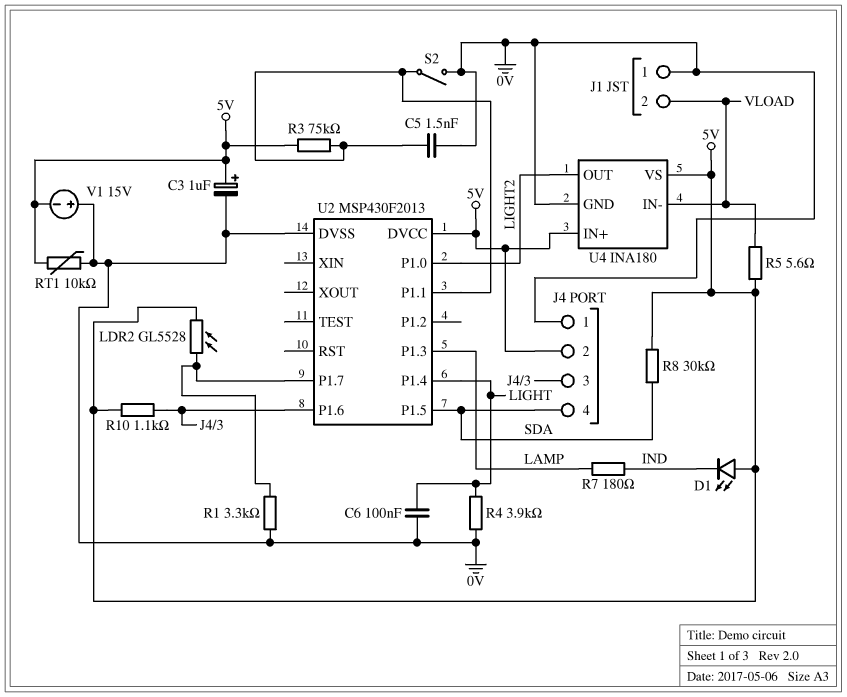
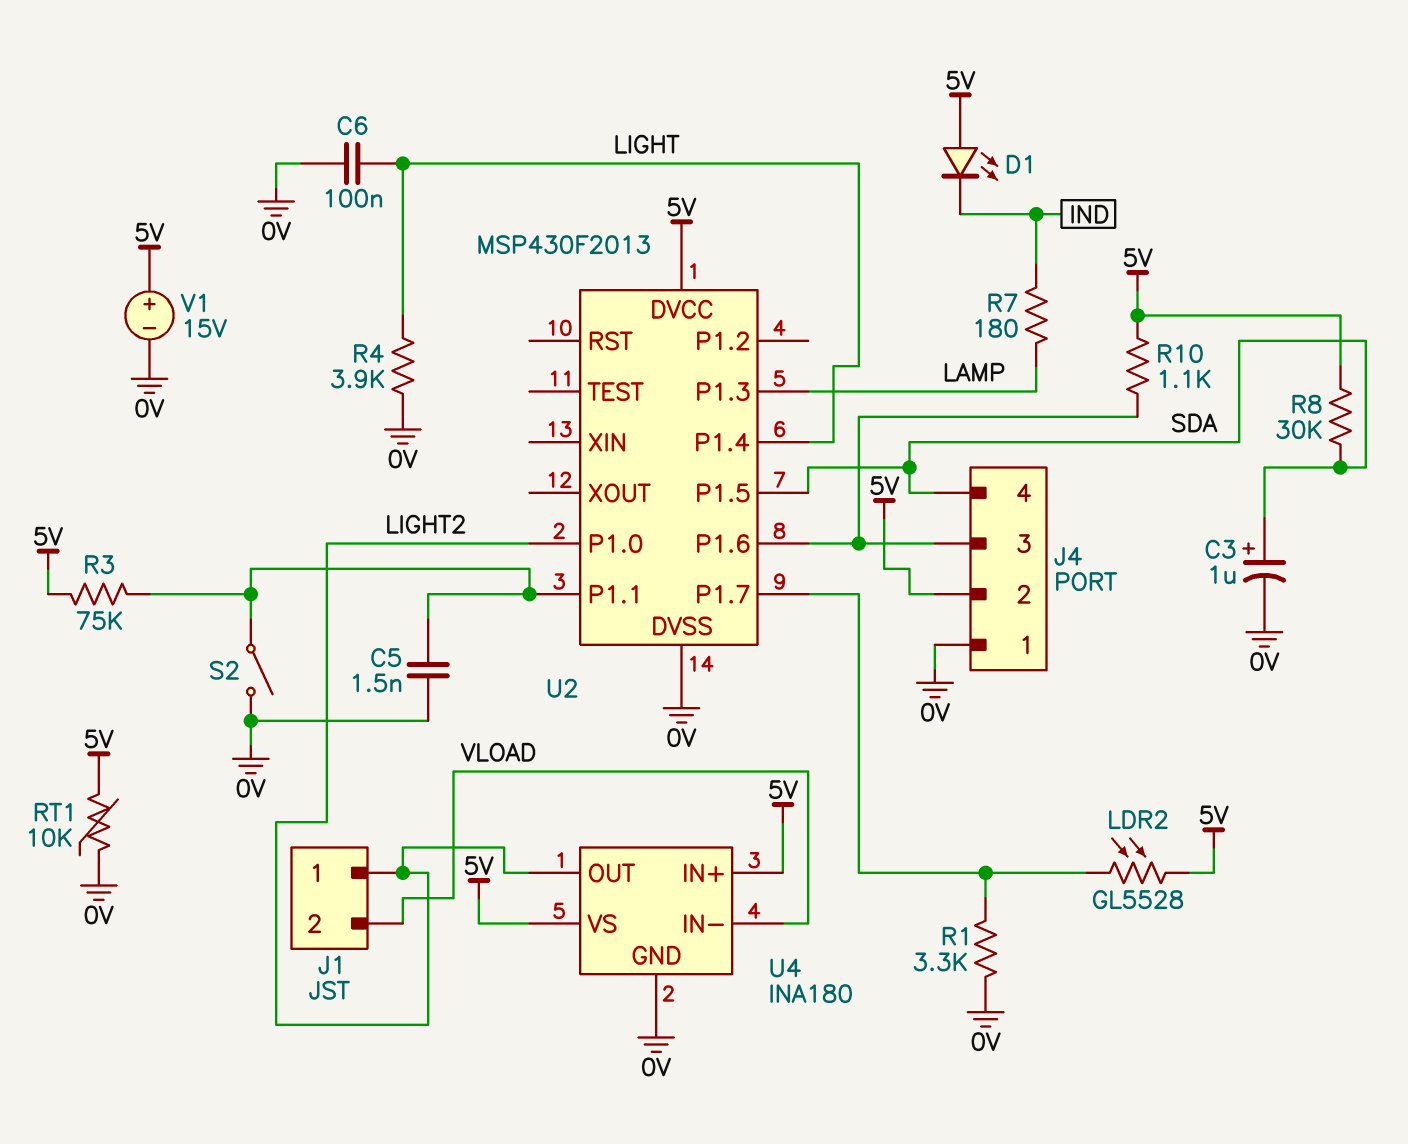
C3: 1uF (plus 5V, minus 0V) -> 1uF (plus SDA, minus 0V)
J1 pin 1: 0V -> LIGHT2
R5: 5.6 (5V, VLOAD) -> none
V1: 15V (plus 0V, minus 5V) -> 15V (plus 5V, minus 0V)

